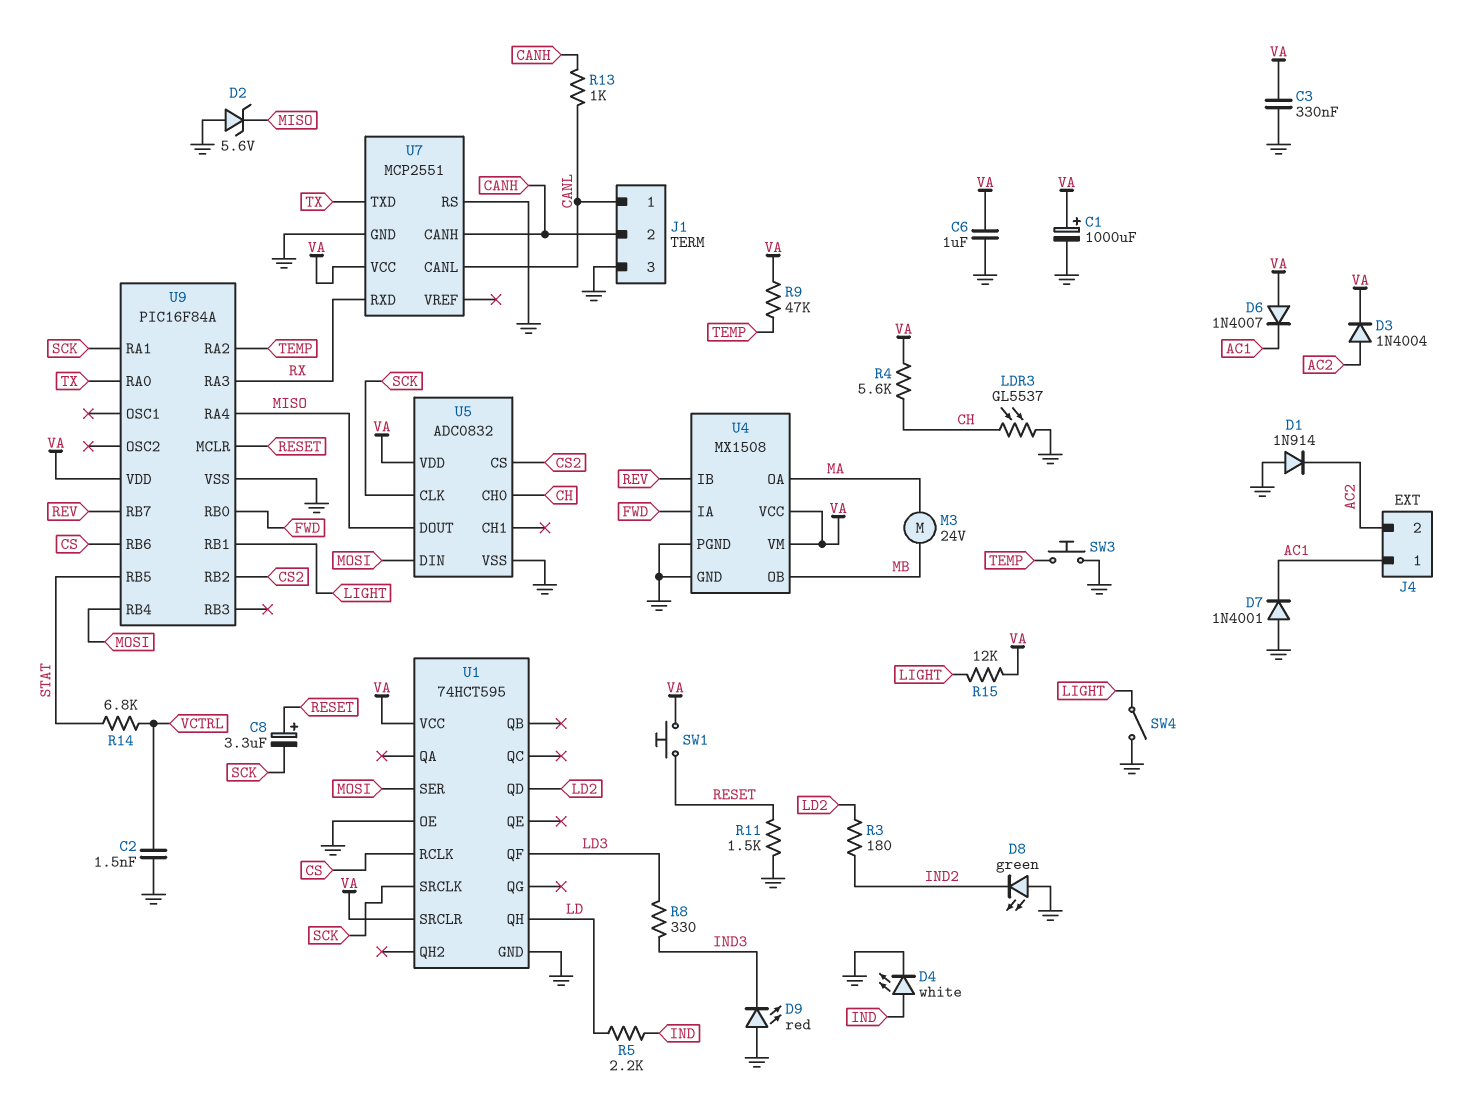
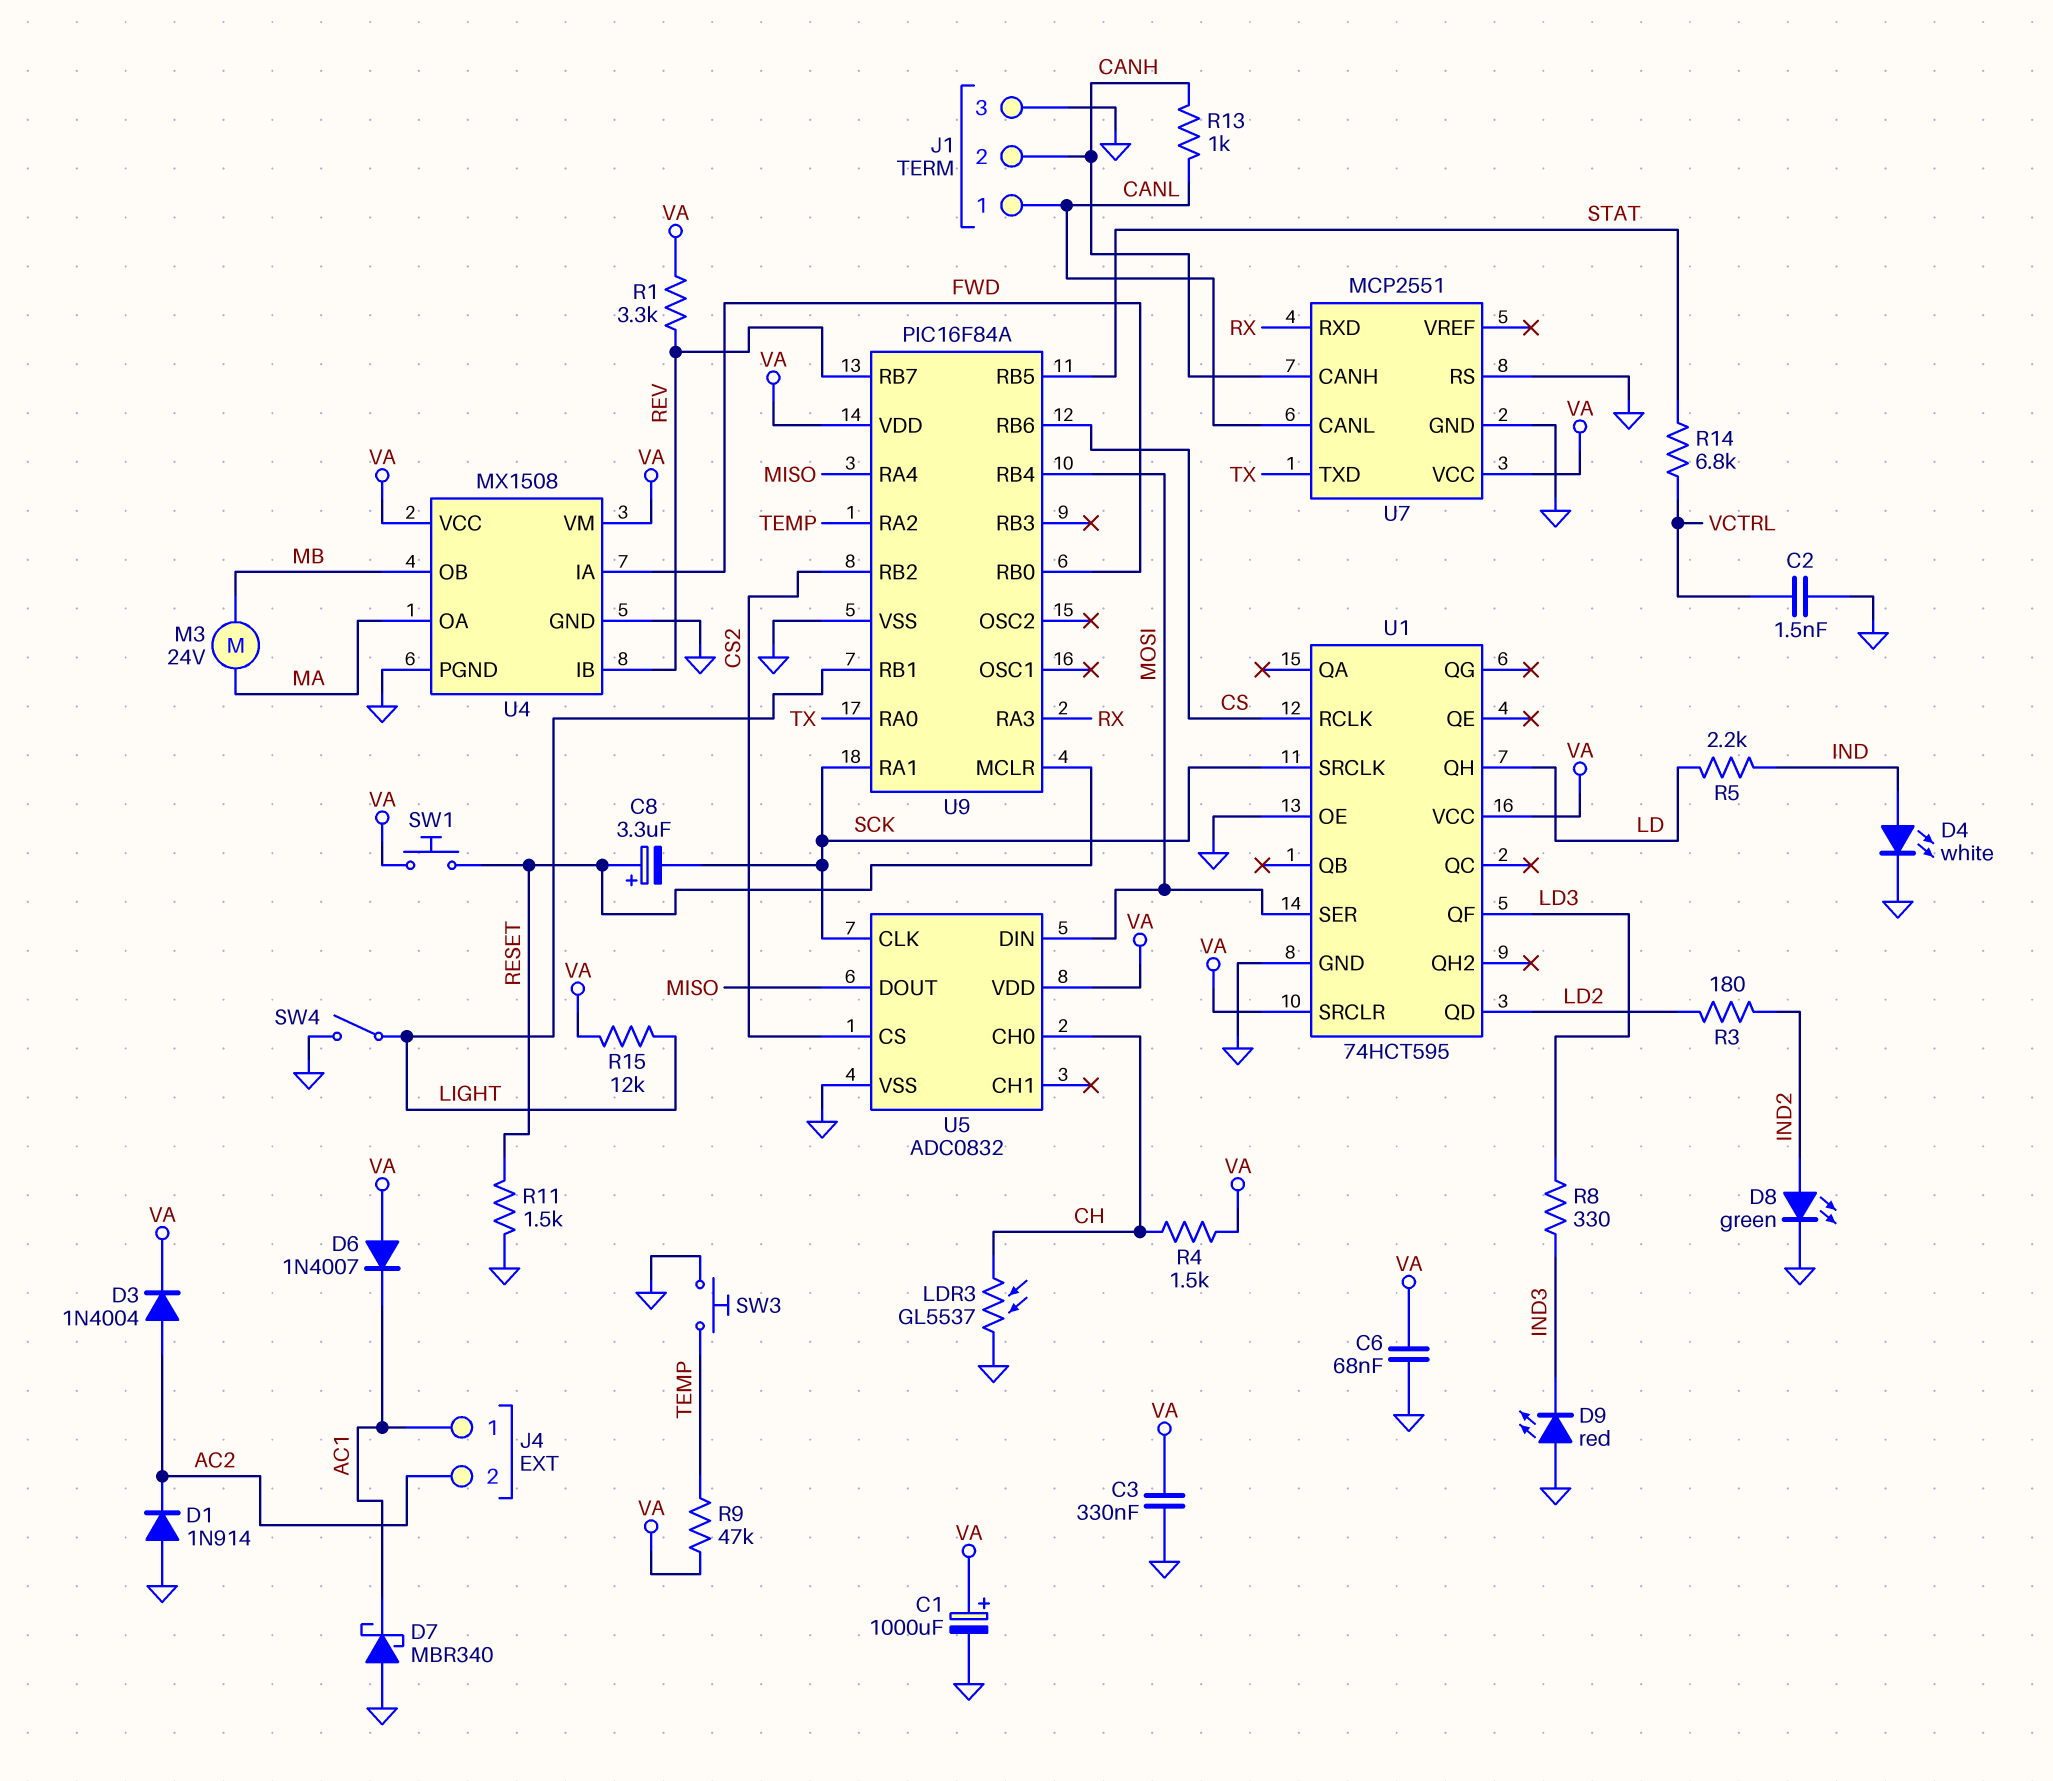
C6: 1uF (GND, VA) -> 68nF (GND, VA)
D2: zener 5.6V (A GND, K MISO) -> none
D7: diode 1N4001 (A GND, K AC1) -> schottky MBR340 (A GND, K AC1)
D8: LED green (A GND, K IND2) -> LED green (A IND2, K GND)
R1: none -> 3.3k (REV, VA)
R4: 5.6k (CH, VA) -> 1.5k (CH, VA)

